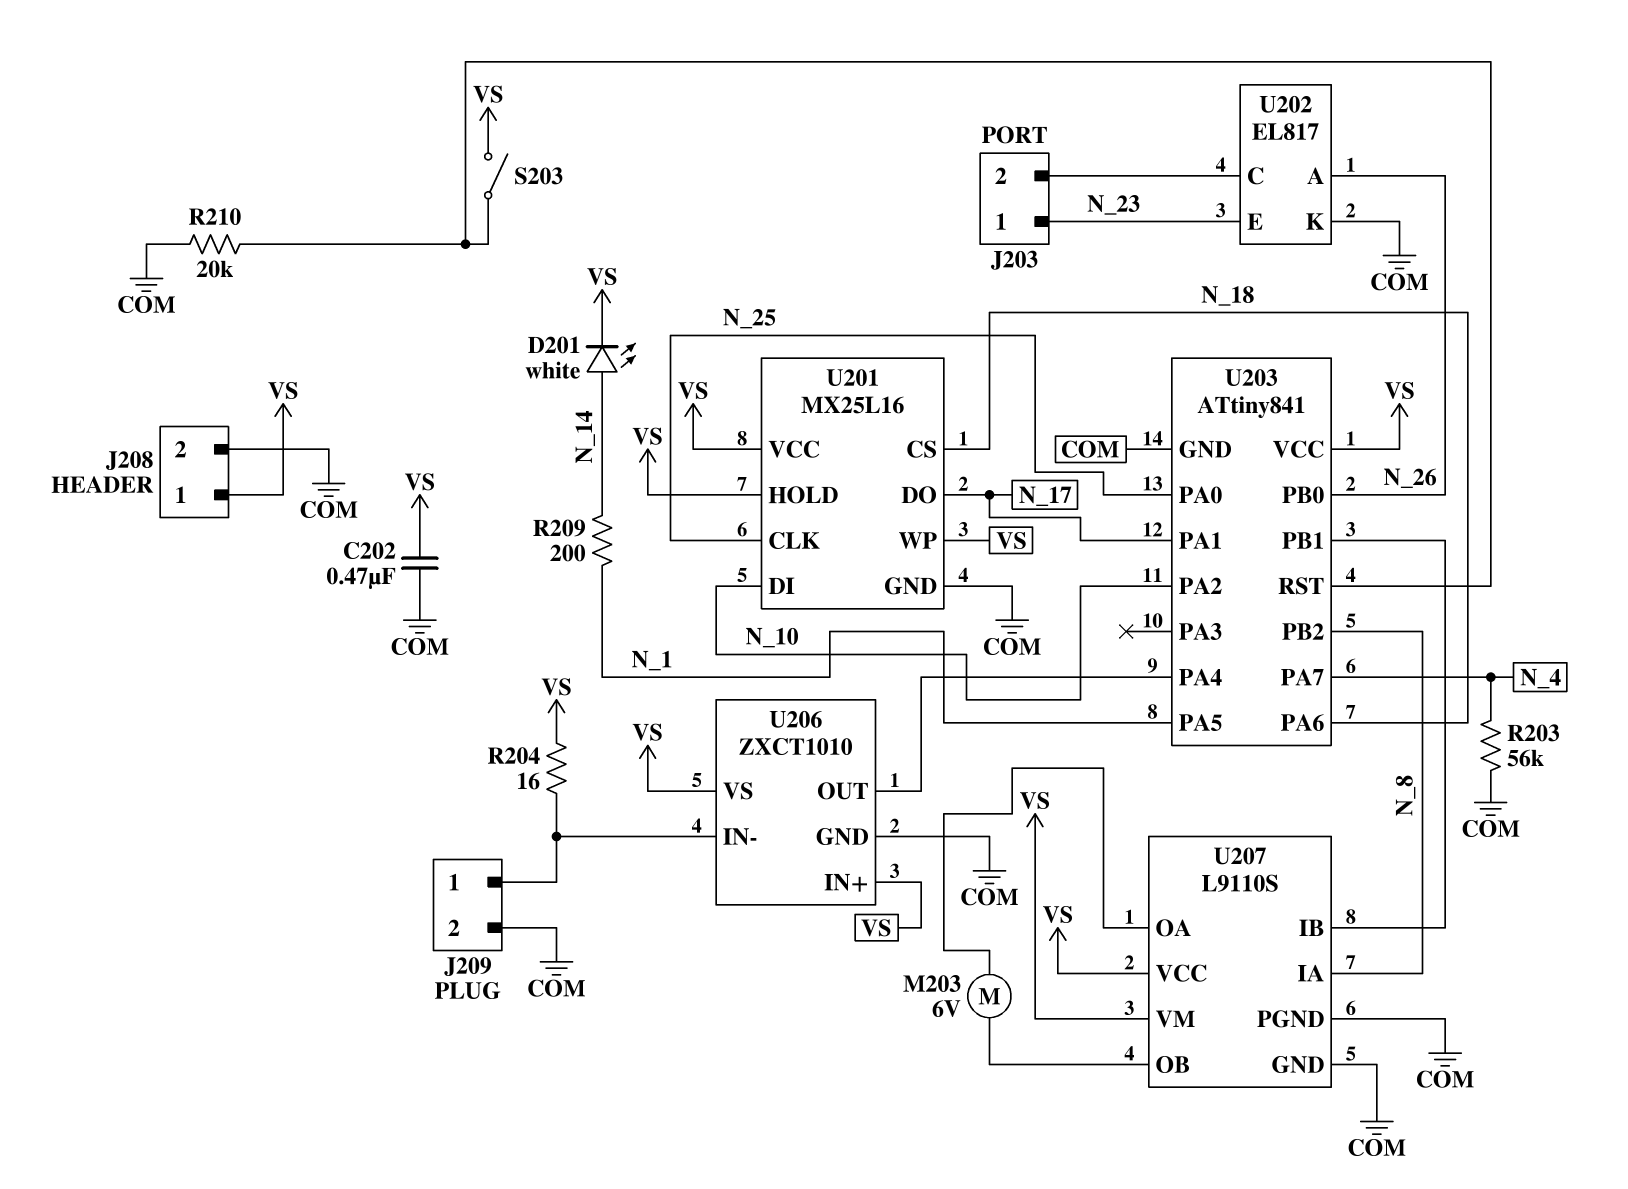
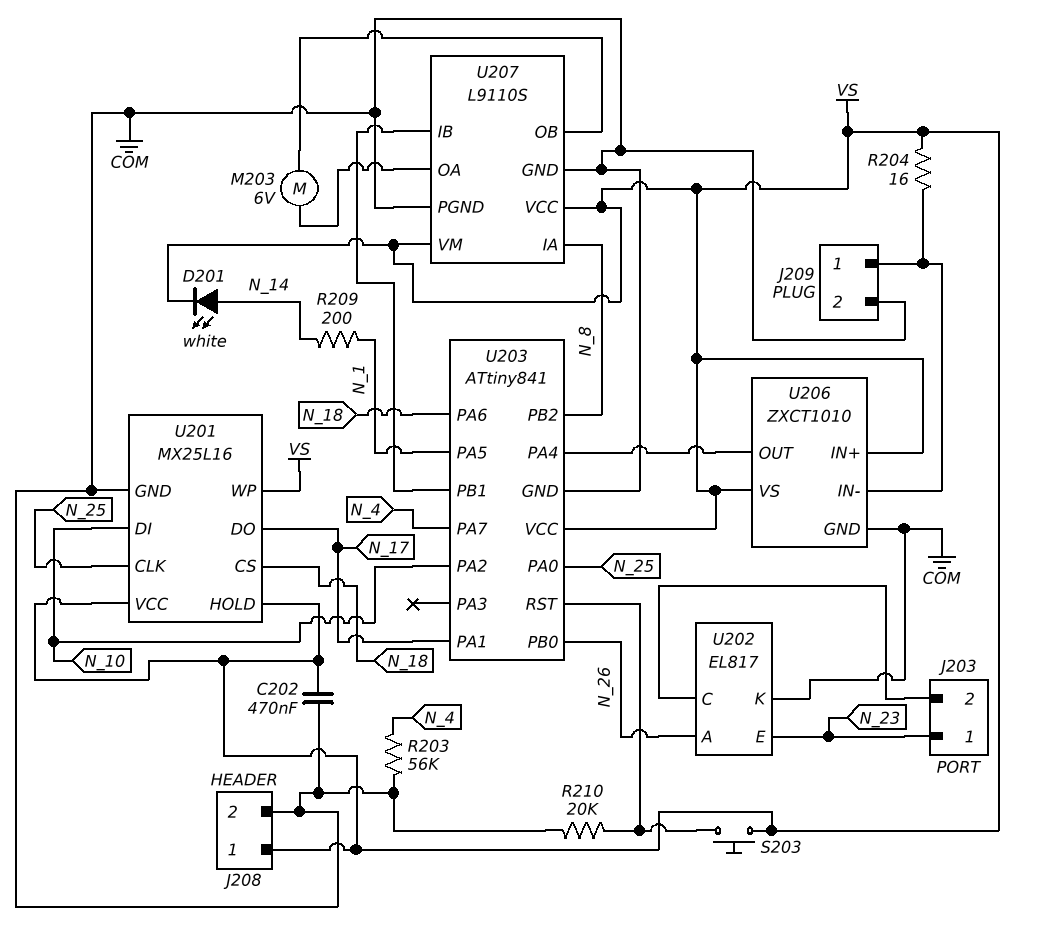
S203: switch (U203/RST, VS) -> button (U203/RST, VS)

